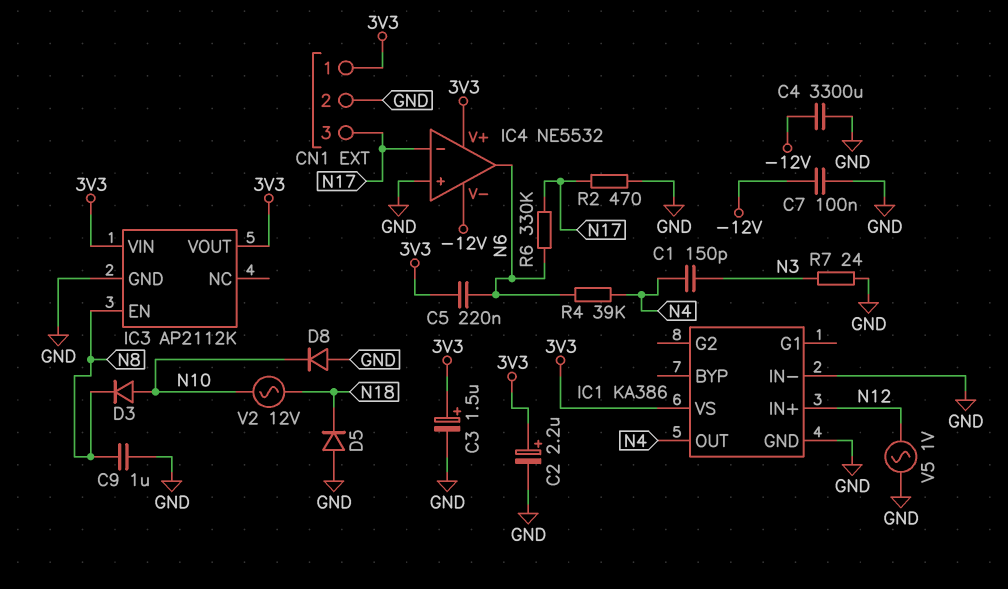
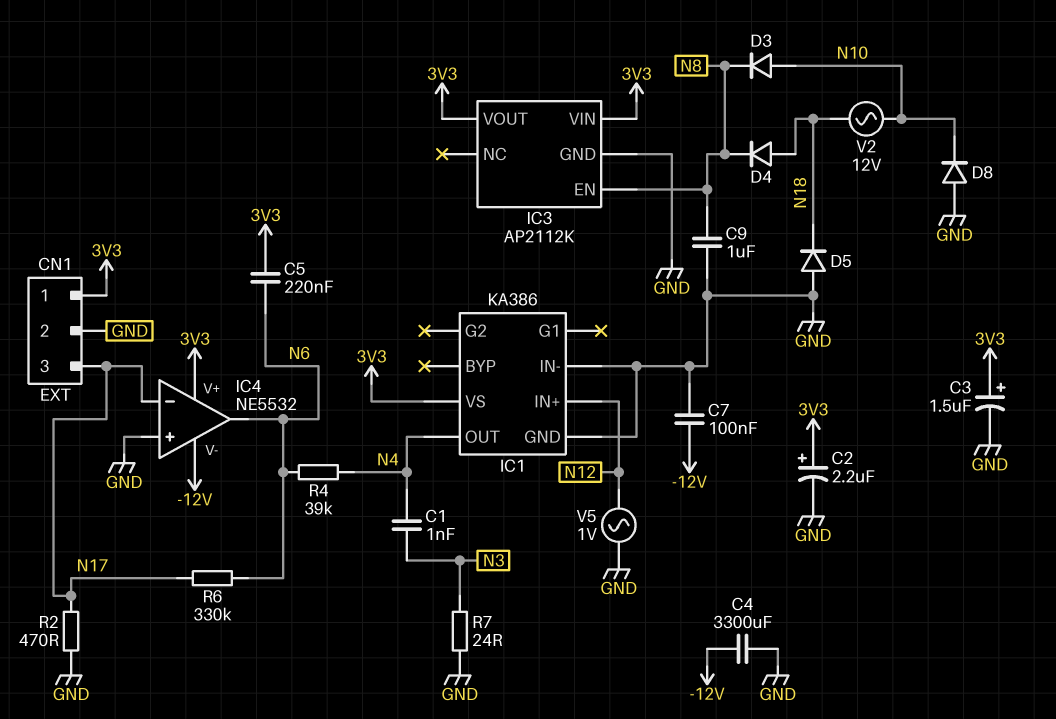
C1: 150pF (N3, N4) -> 1nF (N3, N4)
D4: none -> diode (A N18, K N8)

